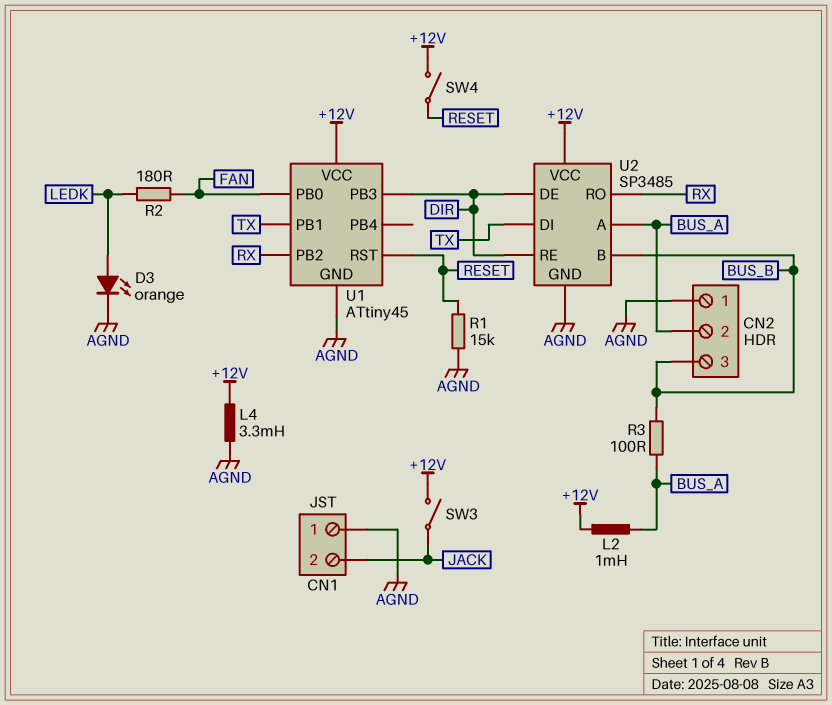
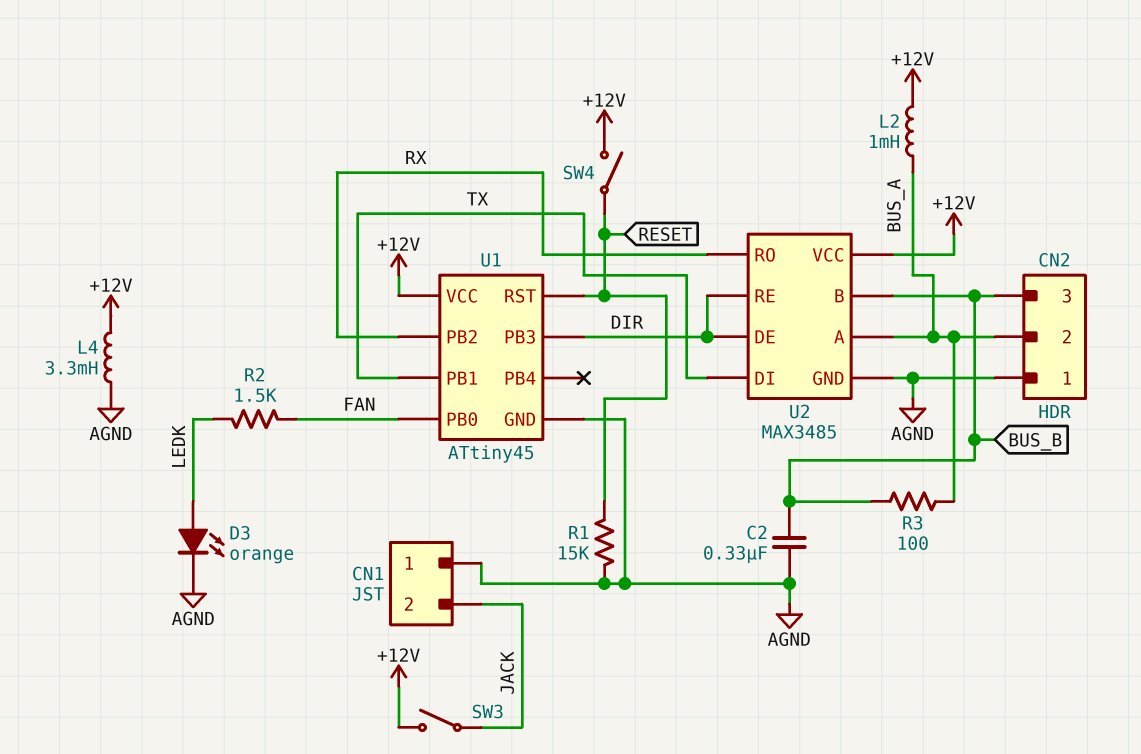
C2: none -> 330nF (AGND, BUS_B)
R2: 180 (FAN, LEDK) -> 1.5k (FAN, LEDK)
U2: SP3485 -> MAX3485

